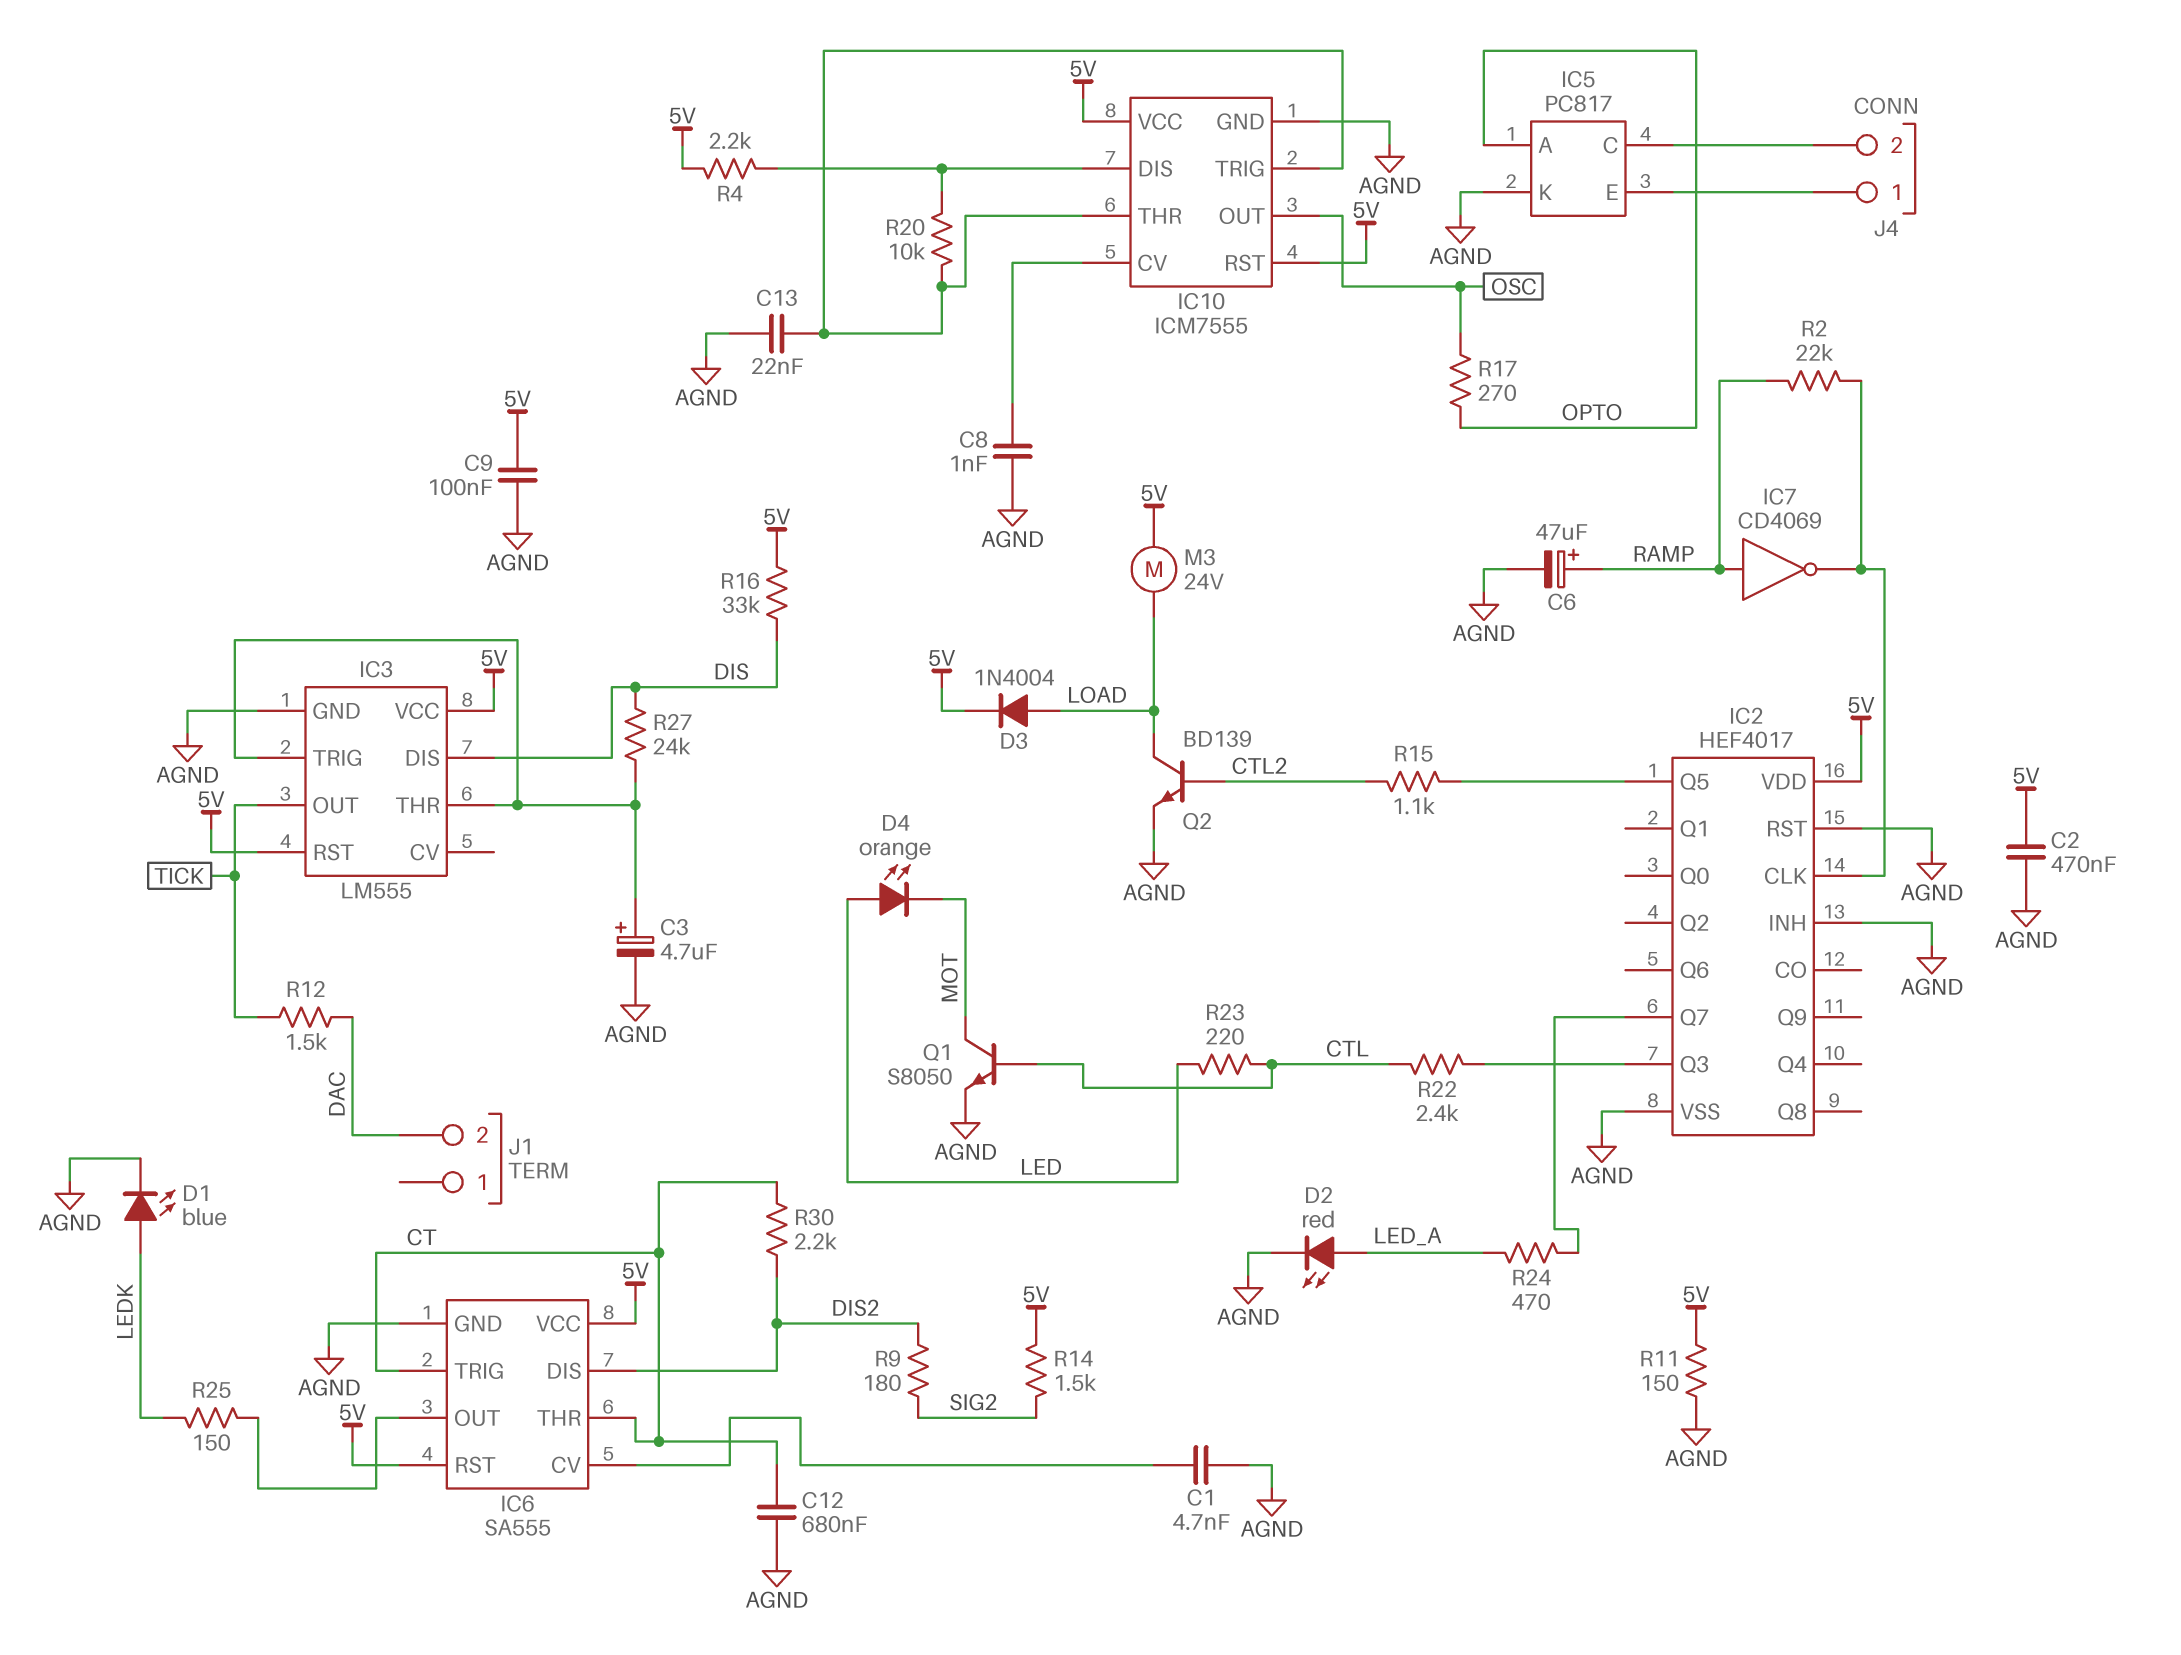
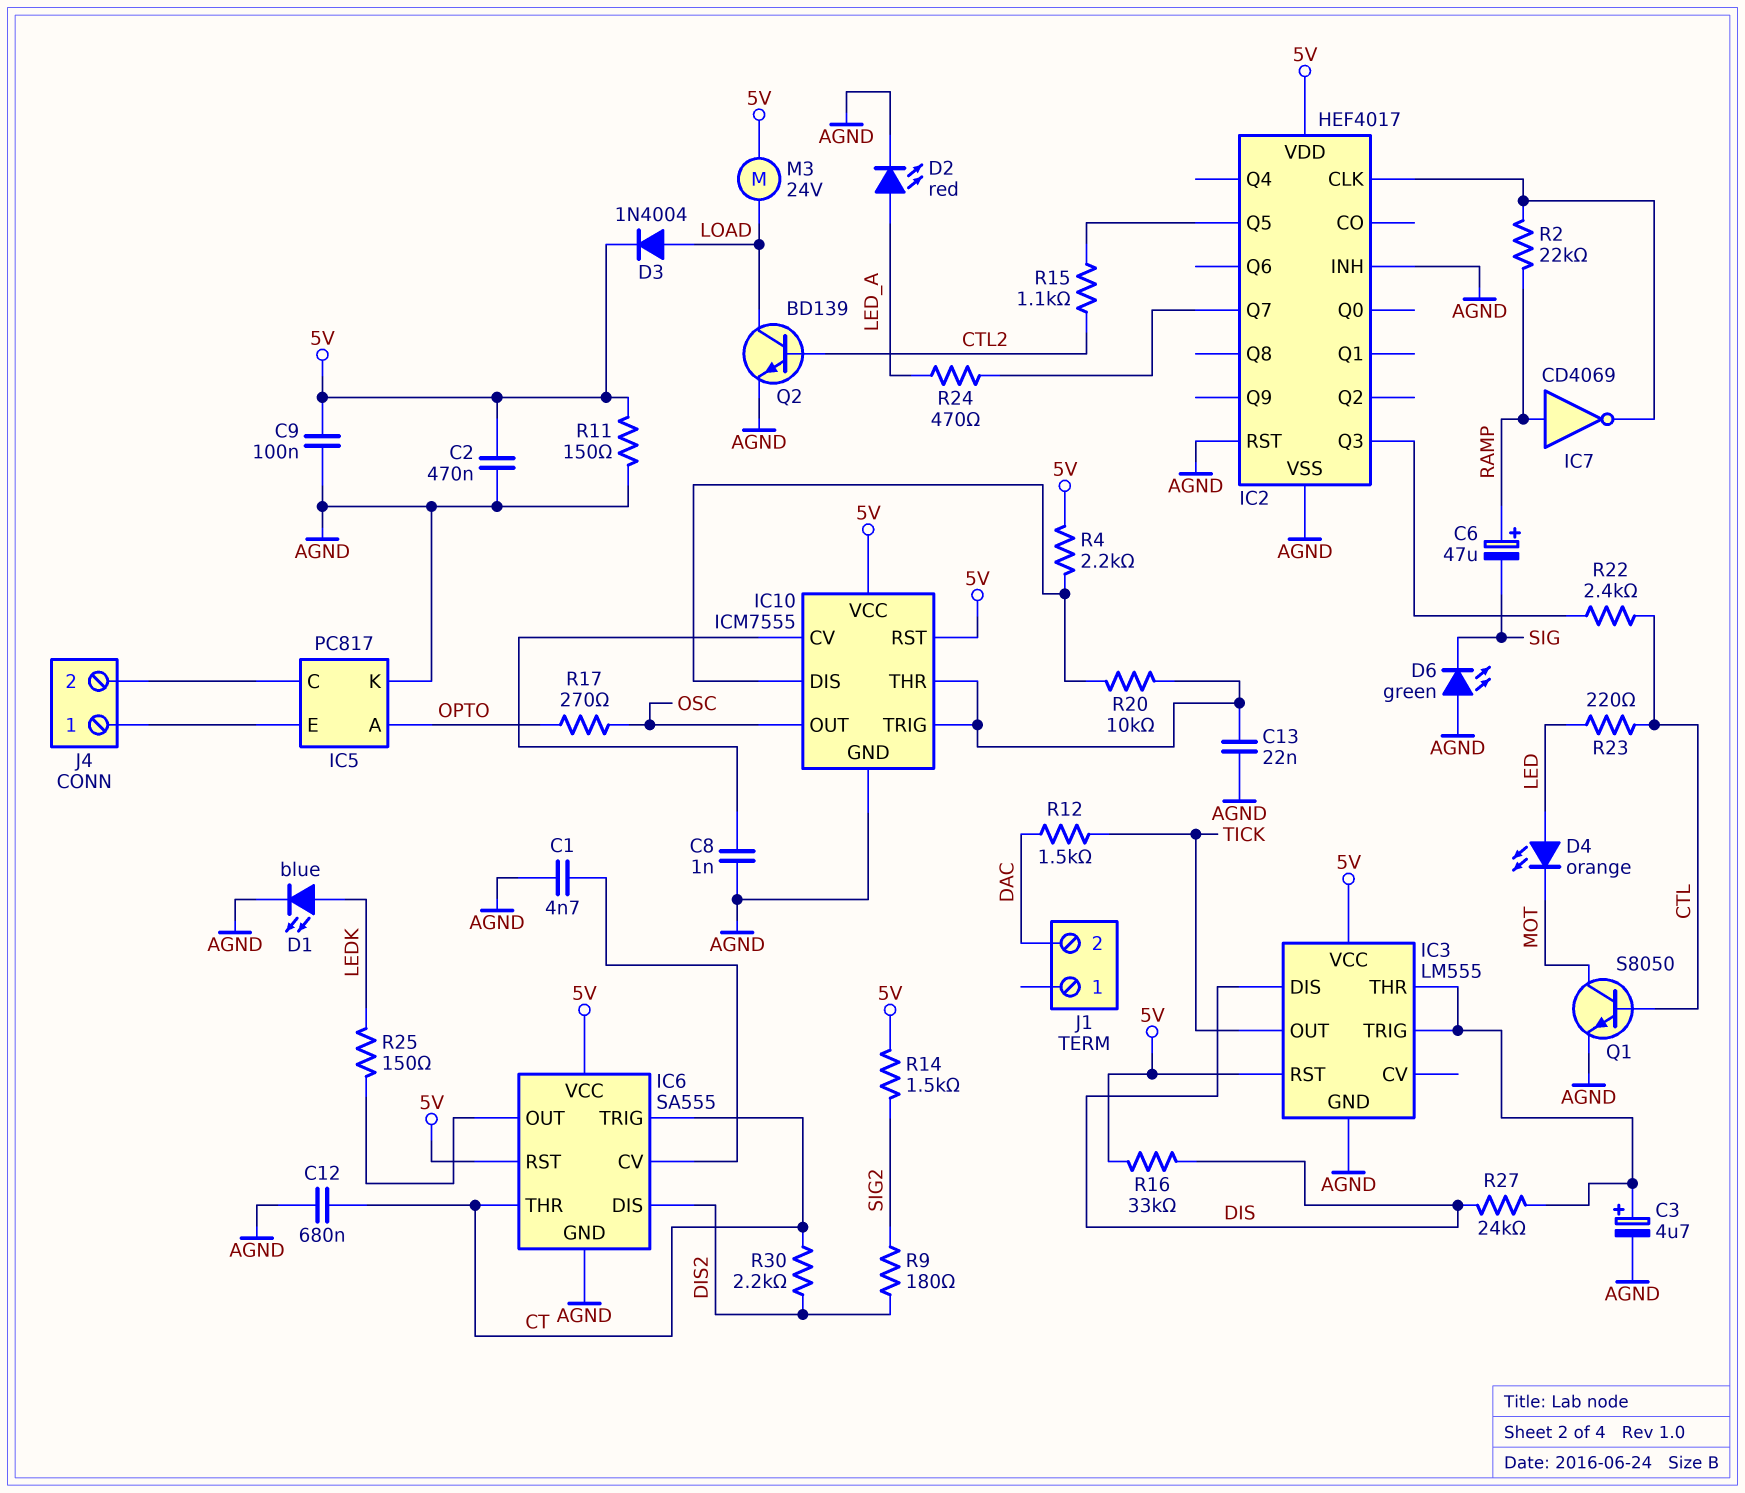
C6: 47uF (plus RAMP, minus AGND) -> 47uF (plus RAMP, minus SIG)
D6: none -> LED green (A AGND, K SIG)

